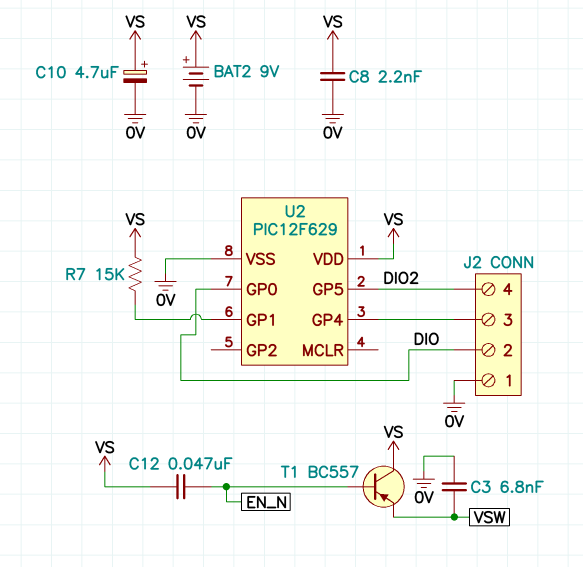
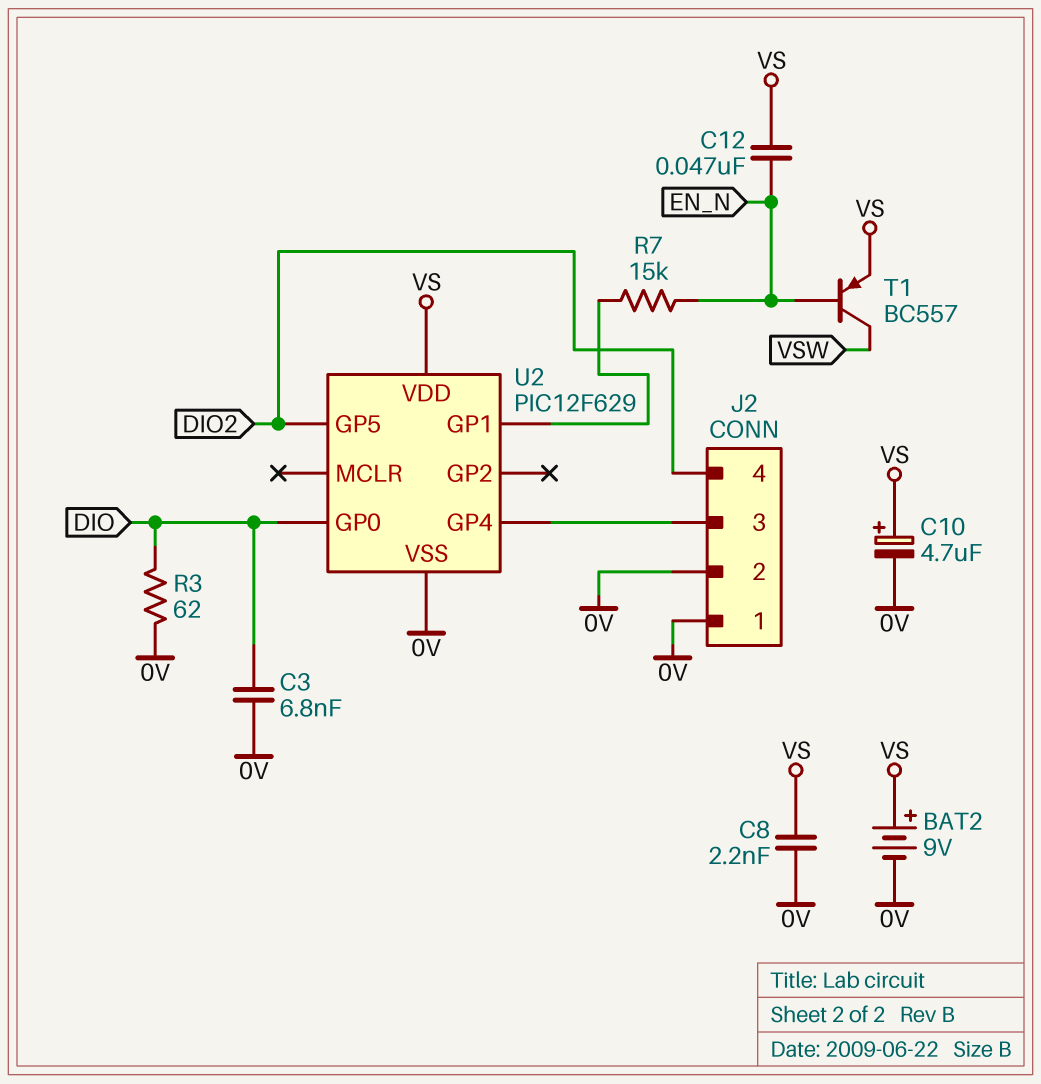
C3: 6.8nF (0V, VSW) -> 6.8nF (0V, DIO)
J2 pin 2: DIO -> 0V
R3: none -> 62 (0V, DIO)
R7: 15k (U2/GP1, VS) -> 15k (EN_N, U2/GP1)
T1: PNP BC557 (B EN_N, C VS, E VSW) -> PNP BC557 (B EN_N, C VSW, E VS)

